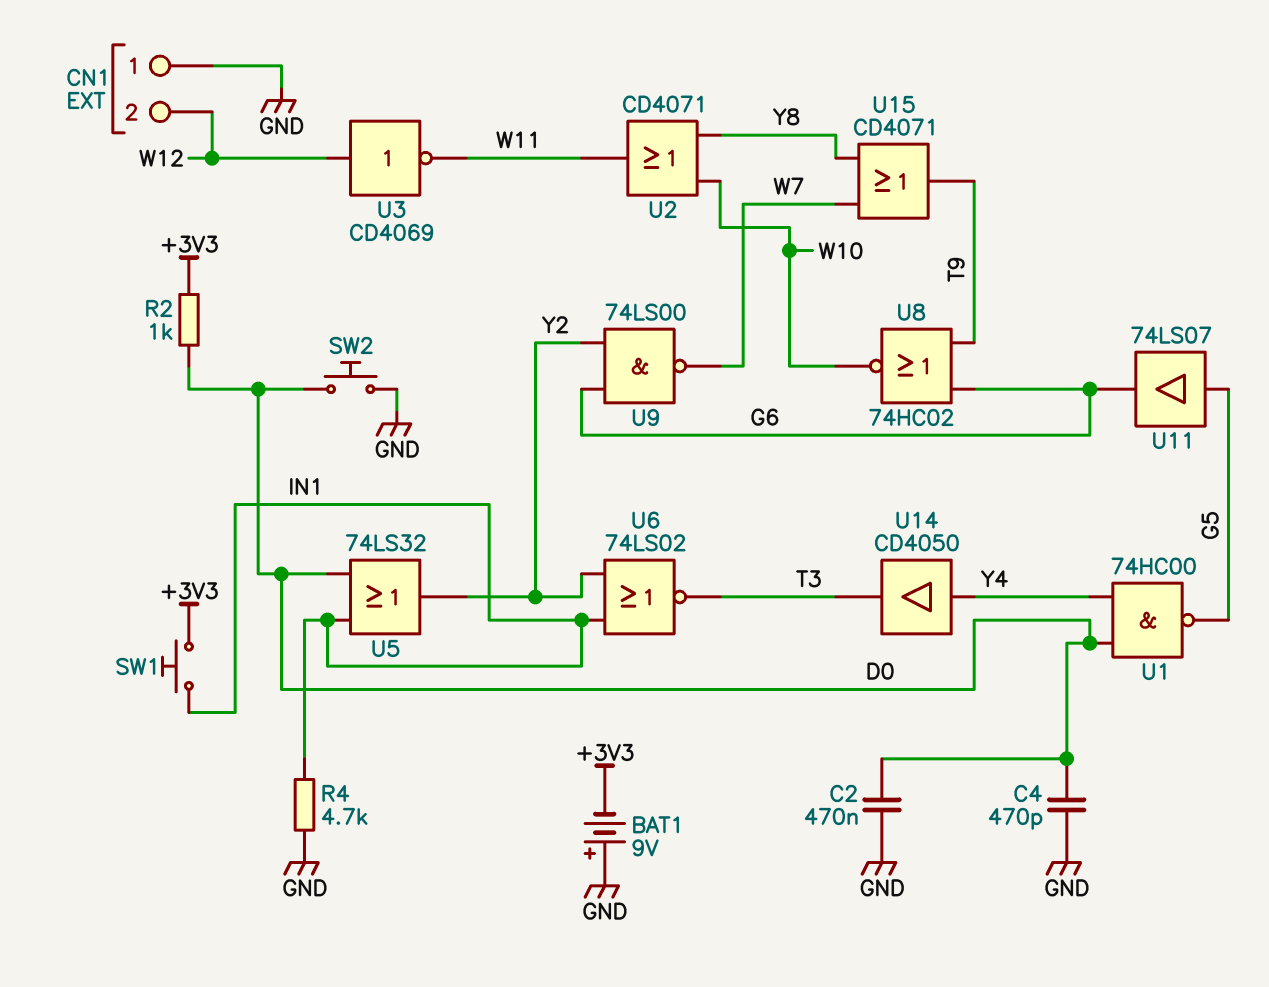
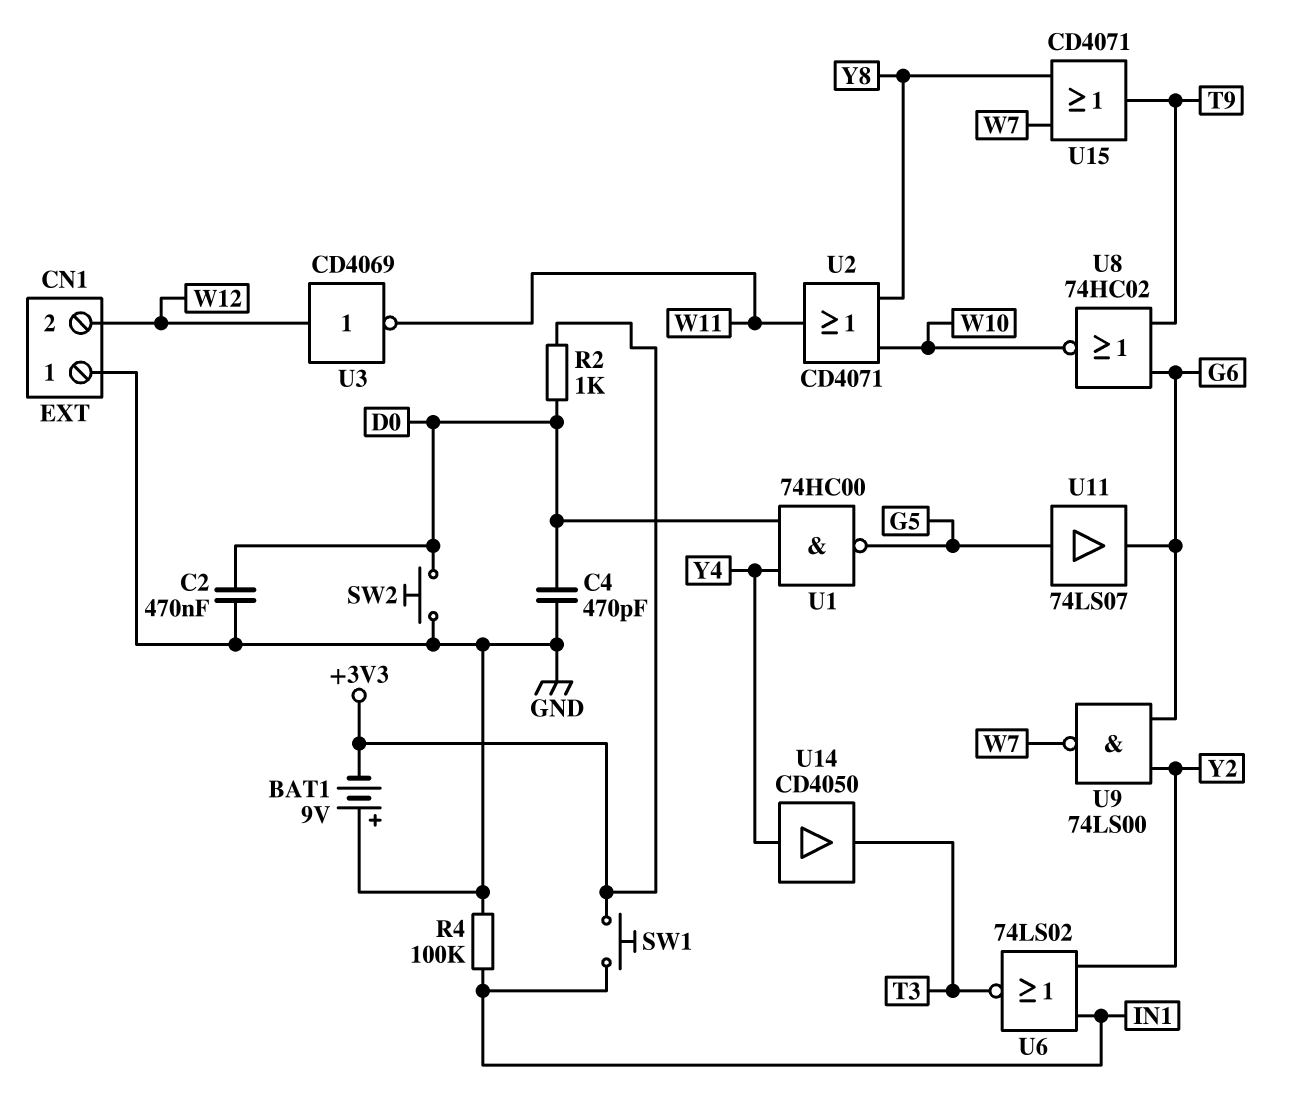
R4: 4.7k (GND, IN1) -> 100k (GND, IN1)
U5: OR 74LS32 (in D0, in IN1, out Y2) -> none

